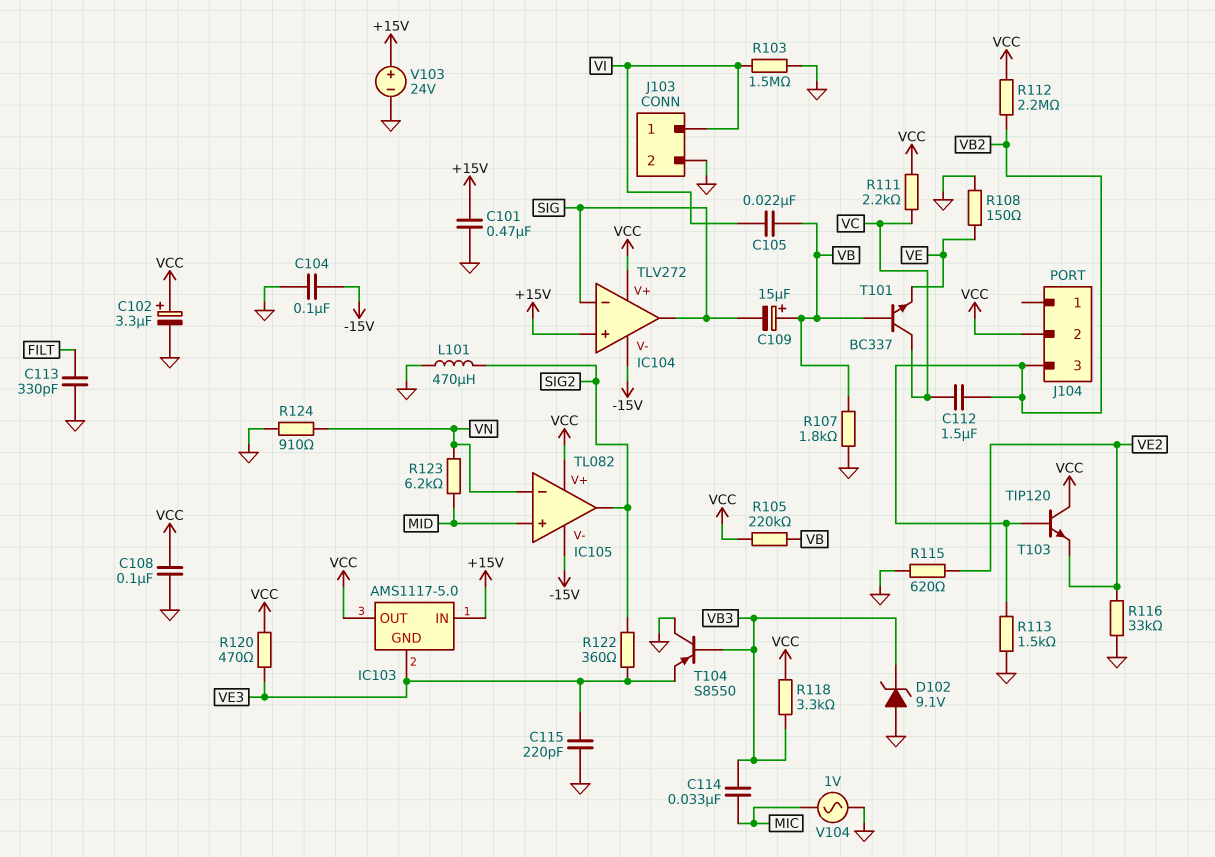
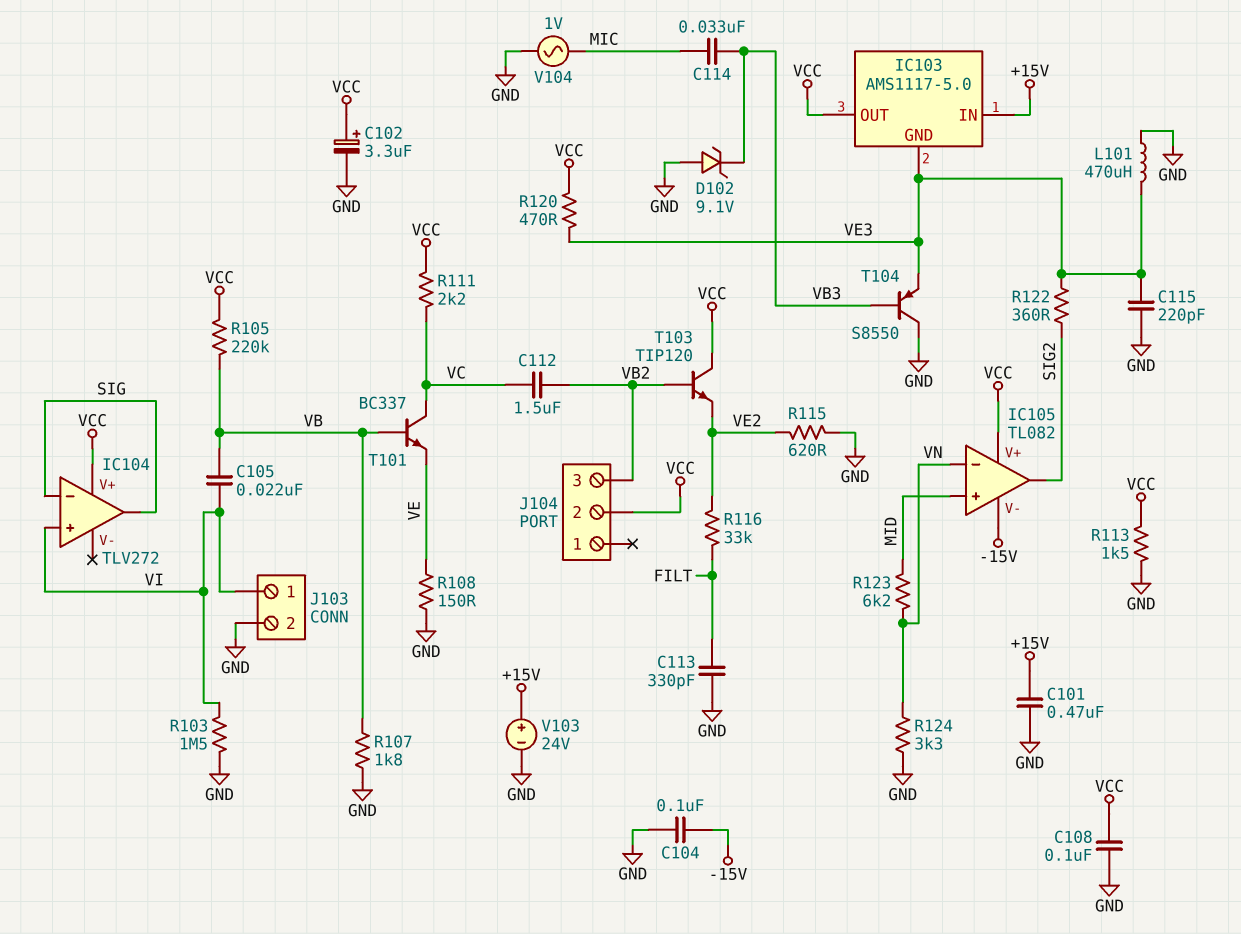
C109: 15uF (plus VB, minus SIG) -> none
IC104 pin V-: -15V -> none
IC104 pin in+: +15V -> VI
L101: 470uH (GND, SIG2) -> 470uH (GND, VE3)
R112: 2.2M (VB2, VCC) -> none
R113: 1.5k (GND, VB2) -> 1.5k (GND, VCC)
R116: 33k (GND, VE2) -> 33k (FILT, VE2)
R118: 3.3k (VB3, VCC) -> none
R124: 910 (GND, VN) -> 3.3k (GND, VN)

